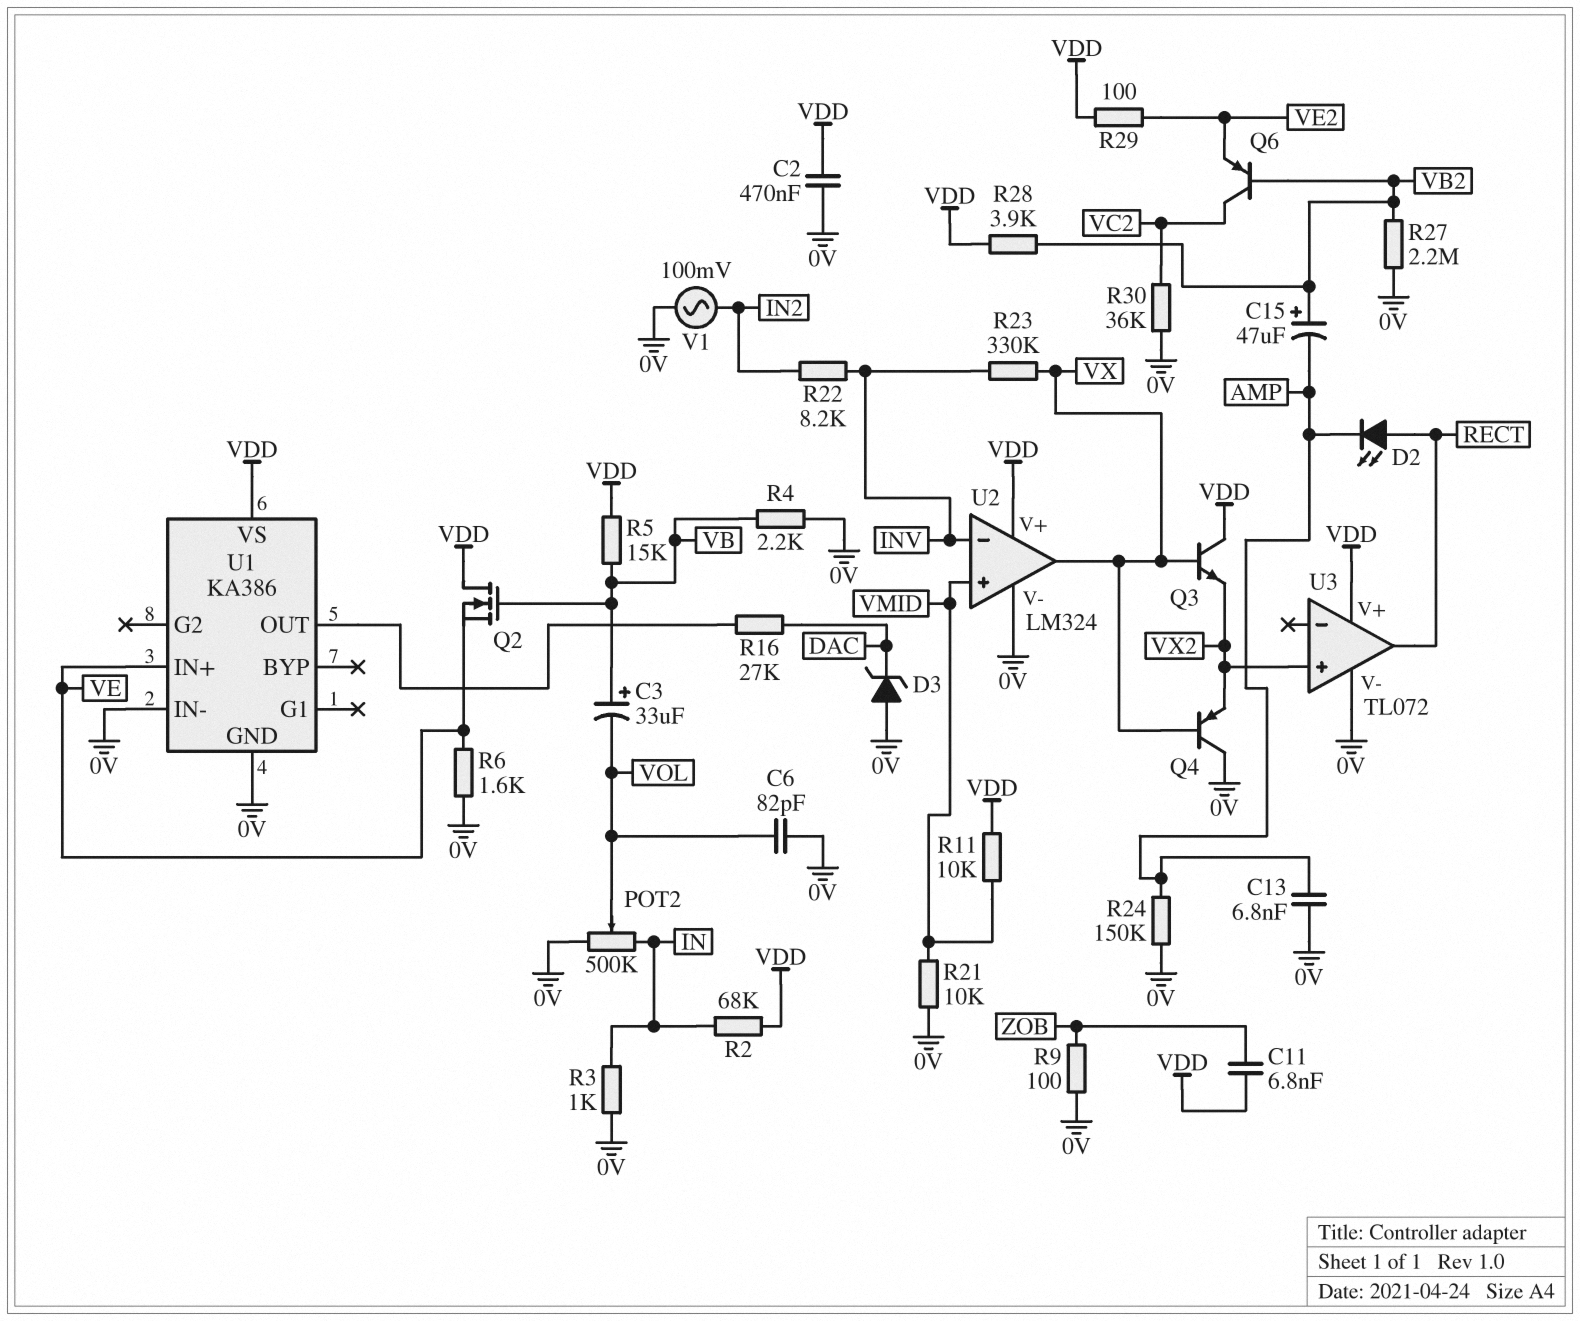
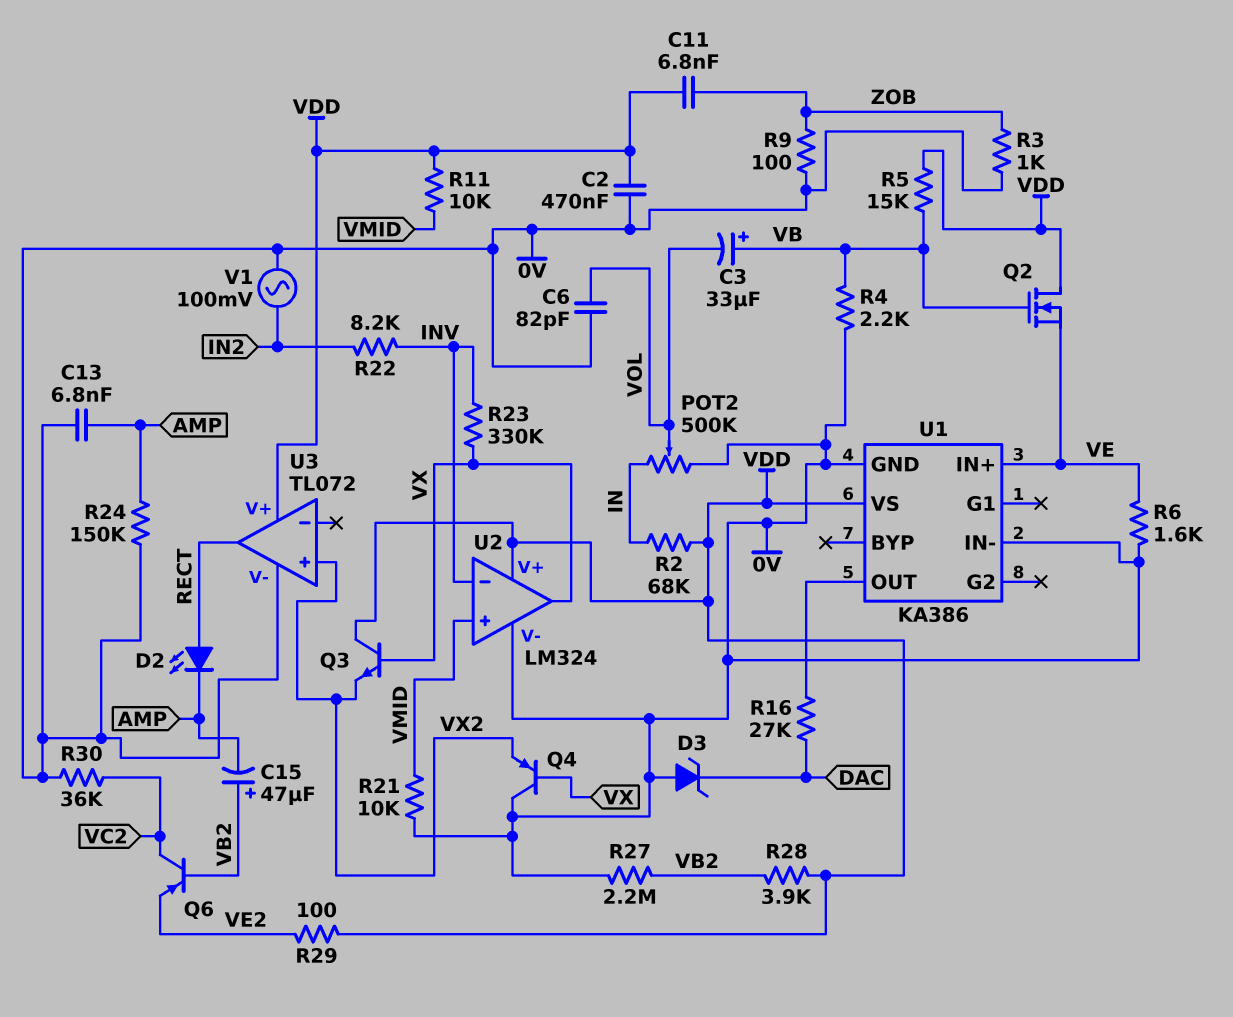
R3: 1k (0V, IN) -> 1k (0V, ZOB)

